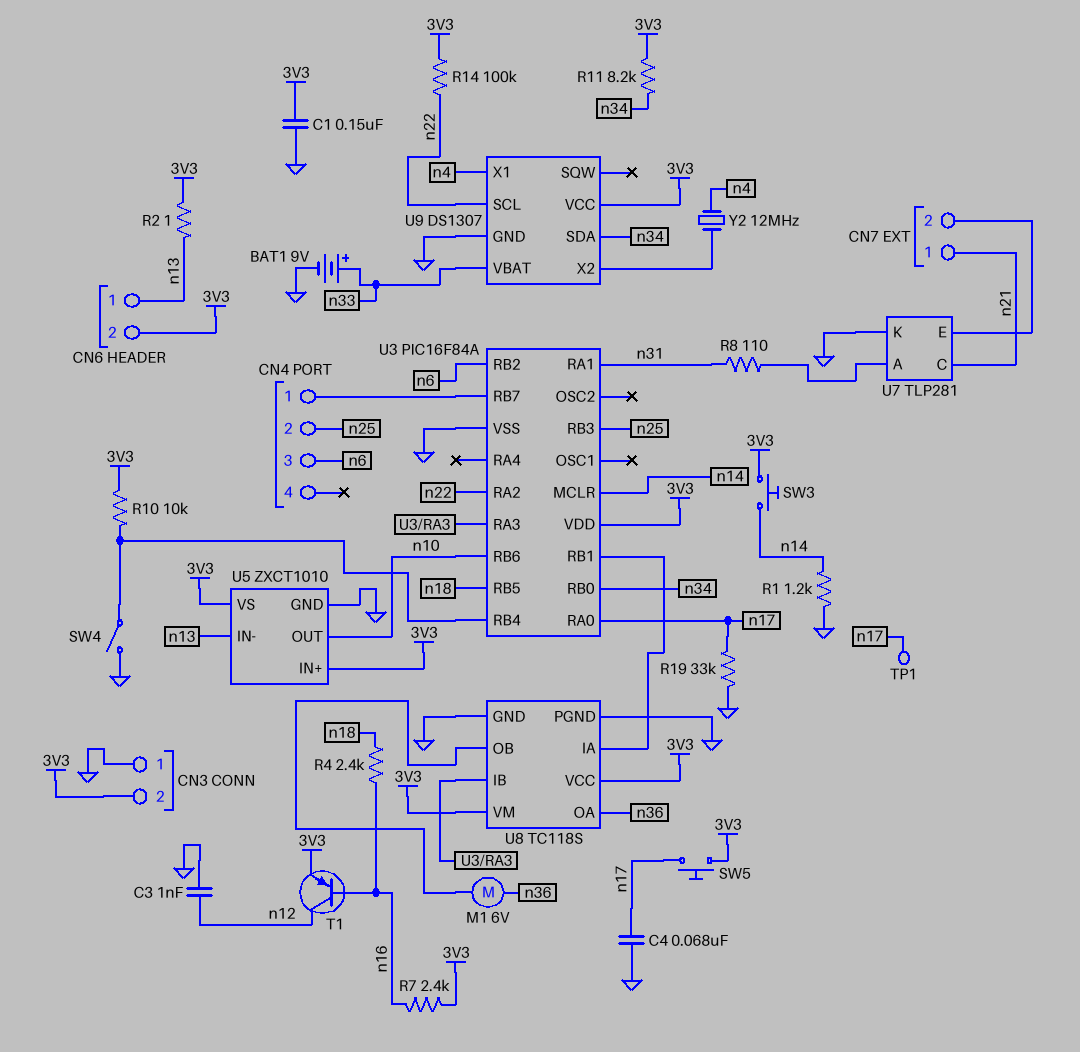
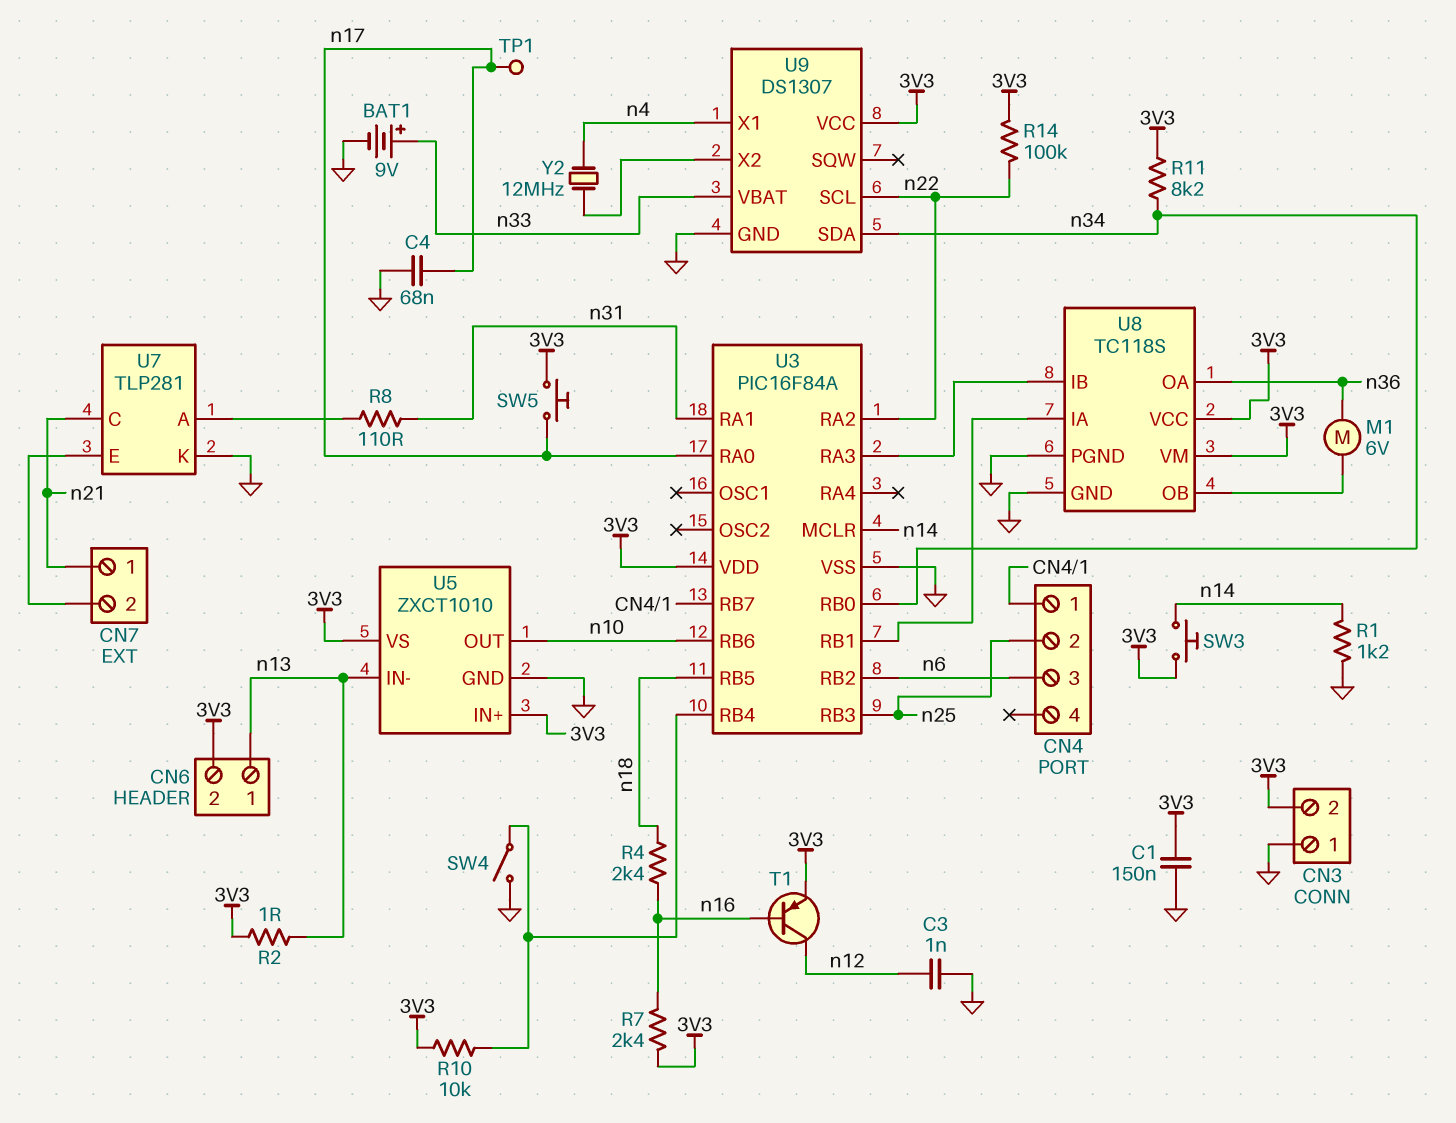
R19: 33k (GND, n17) -> none

